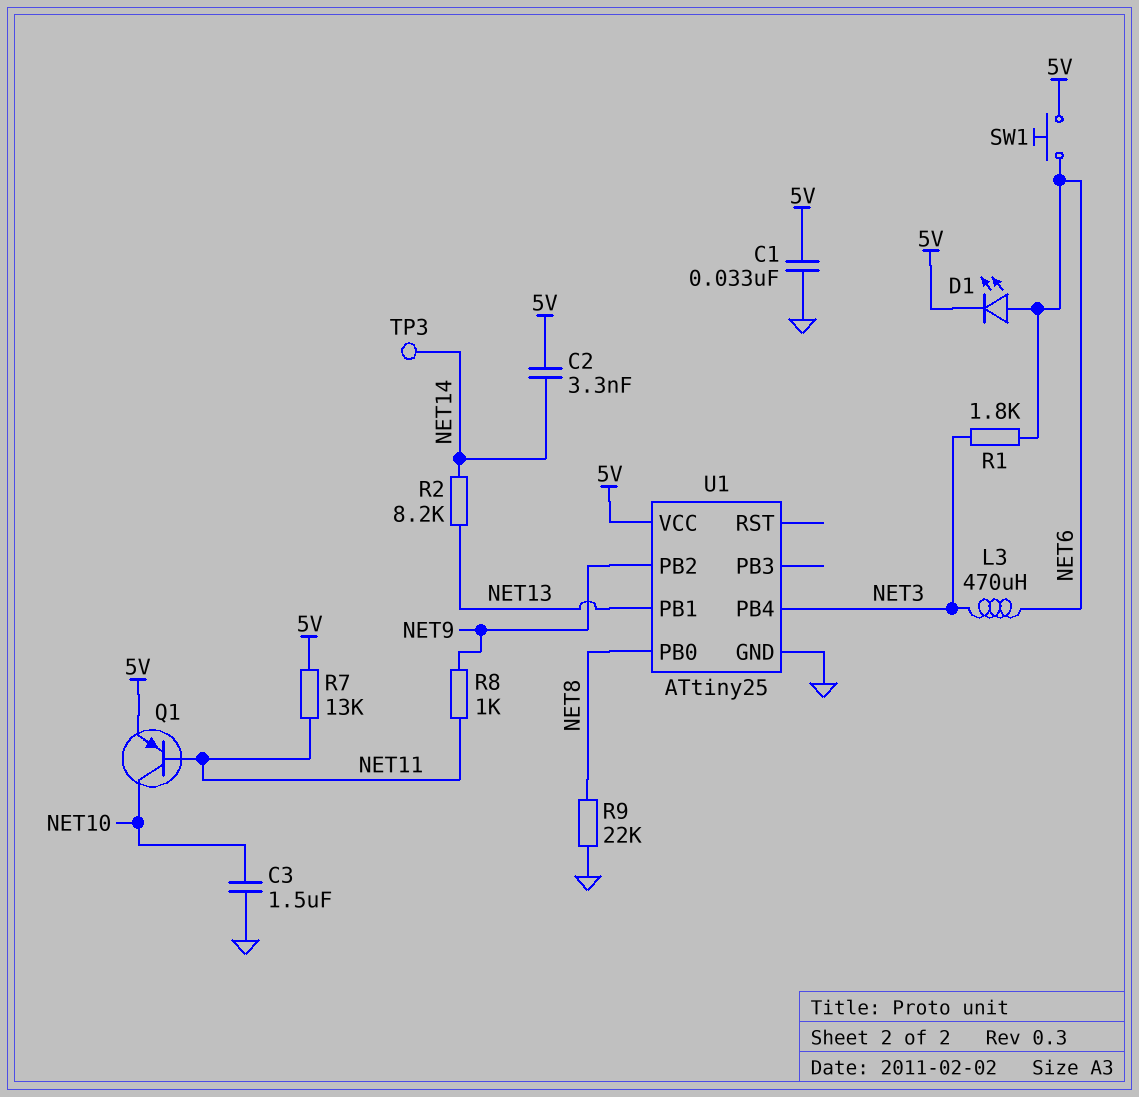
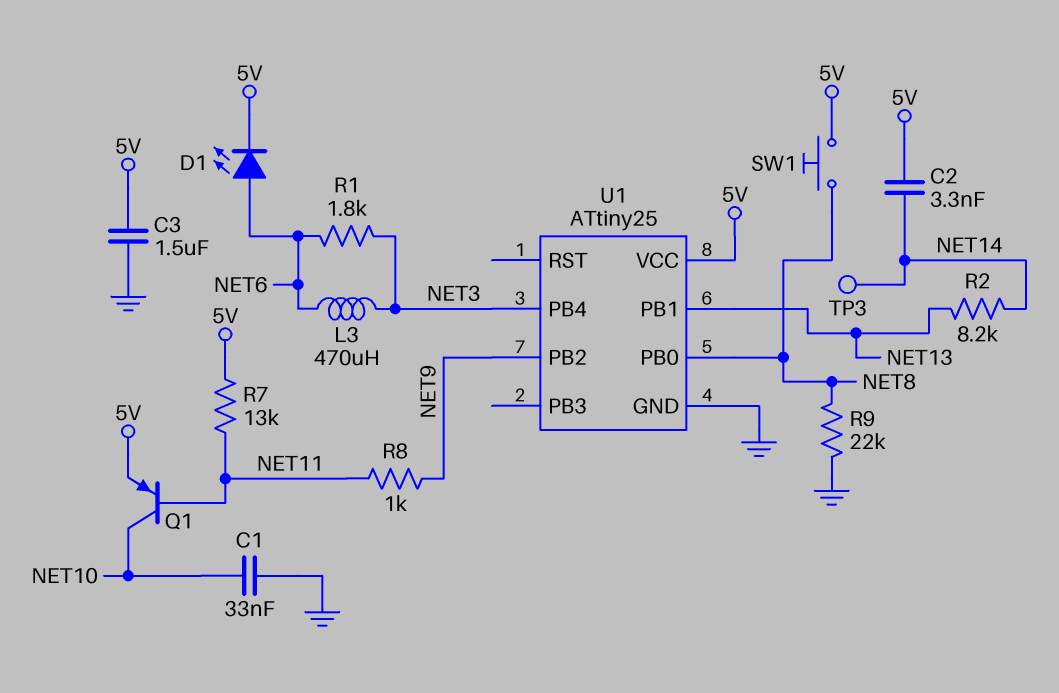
C1: 33nF (5V, GND) -> 33nF (GND, NET10)
C3: 1.5uF (GND, NET10) -> 1.5uF (5V, GND)
SW1: button (5V, NET6) -> button (5V, NET8)

